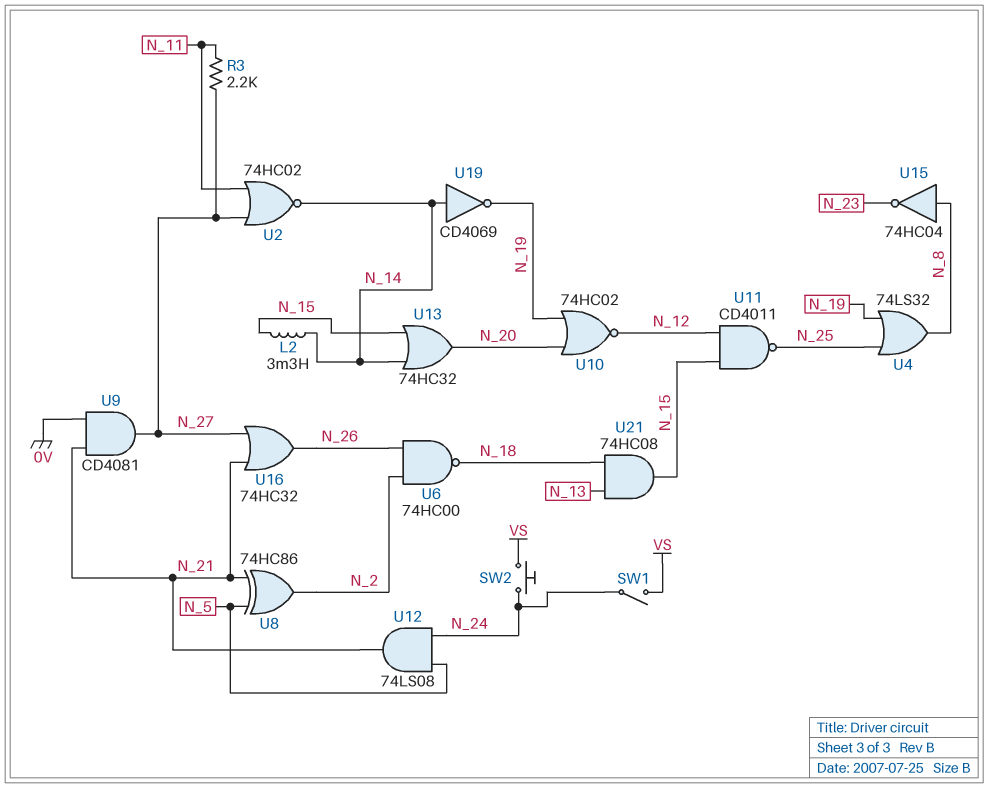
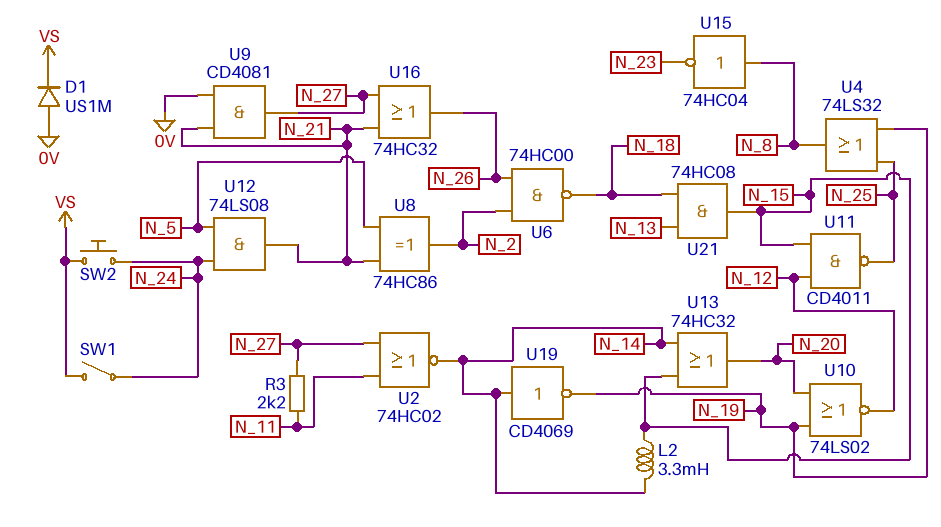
D1: none -> diode US1M (A 0V, K VS)
U10: NOR 74HC02 (in N_19, in N_20, out N_12) -> NOR 74LS02 (in N_19, in N_20, out N_12)

